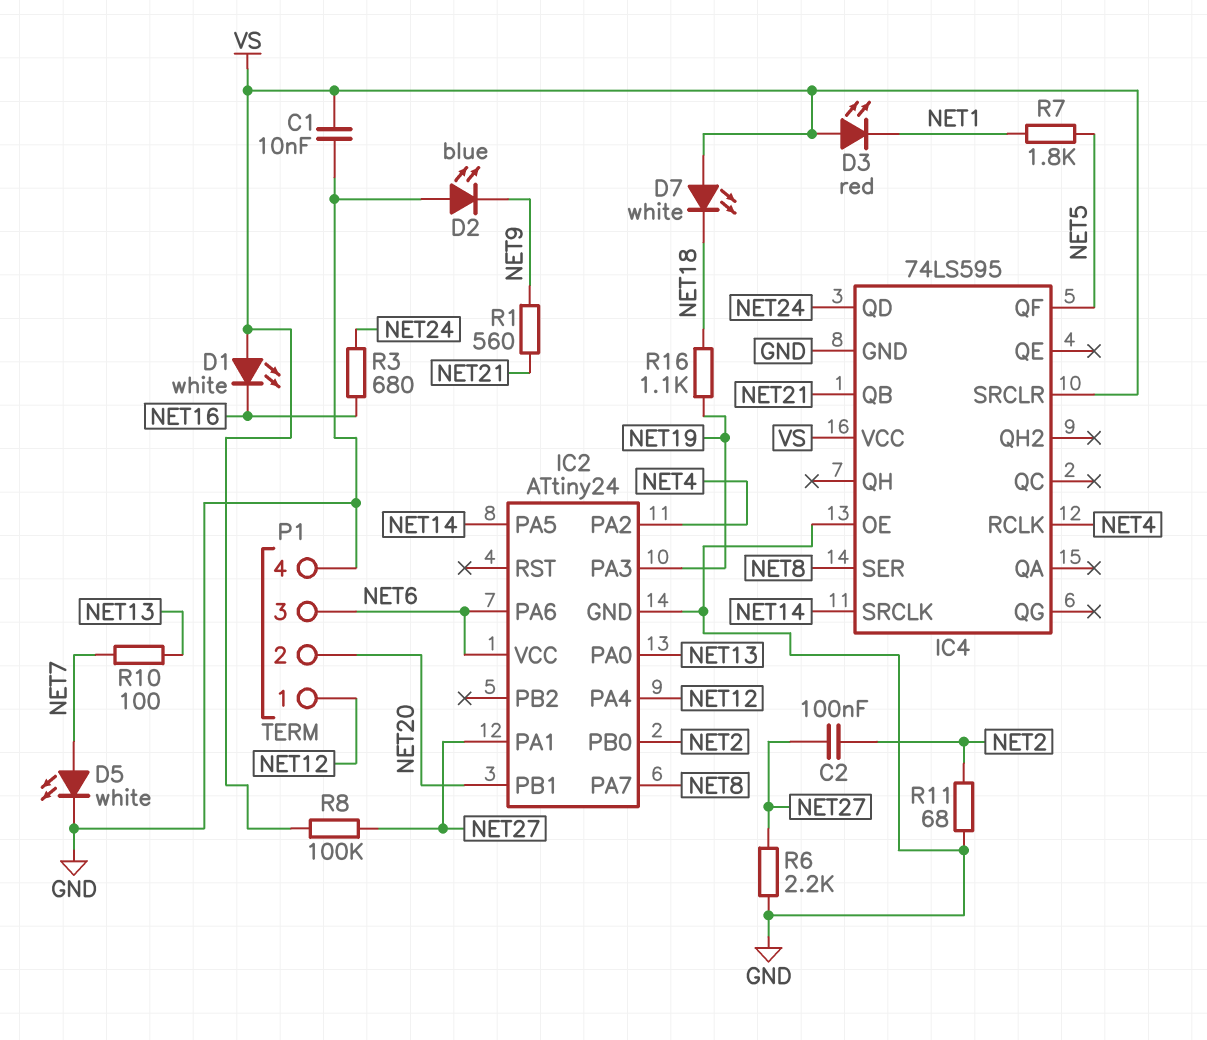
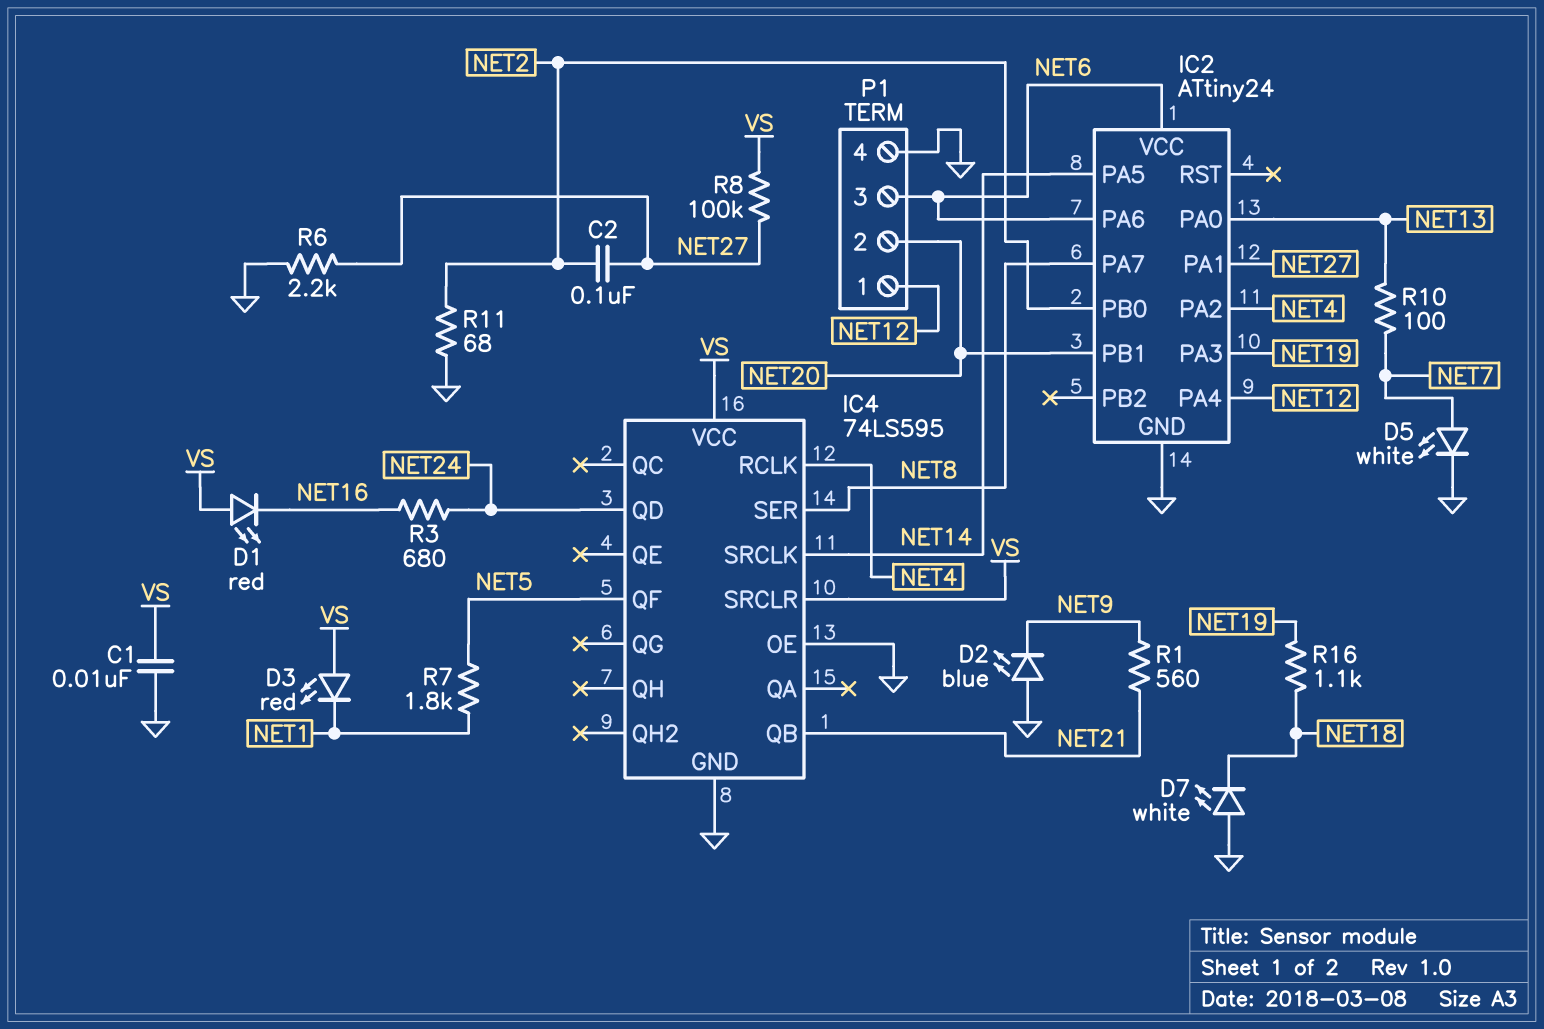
D1: LED white (A VS, K NET16) -> LED red (A VS, K NET16)
D7: LED white (A VS, K NET18) -> LED white (A GND, K NET18)

